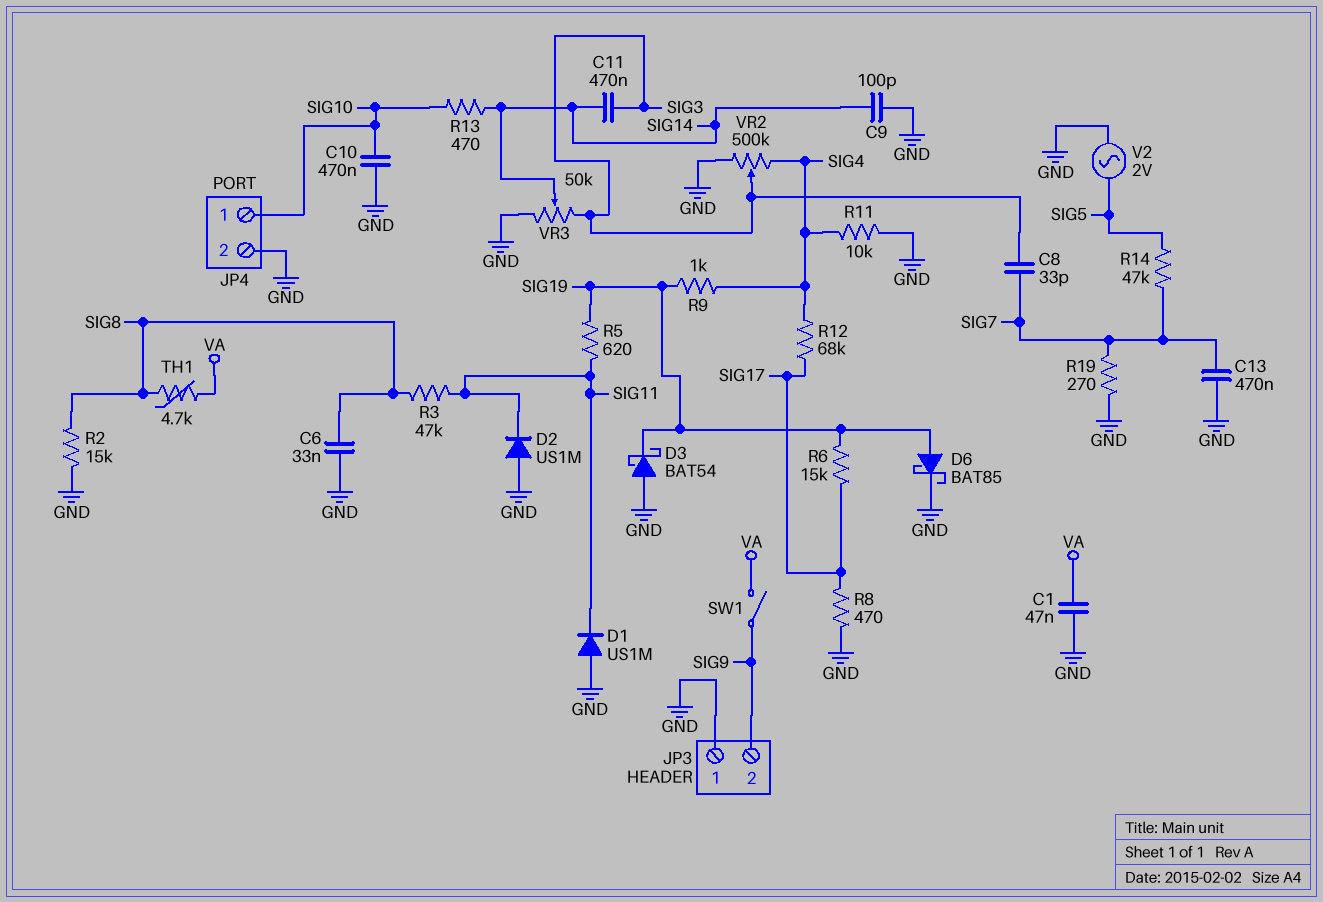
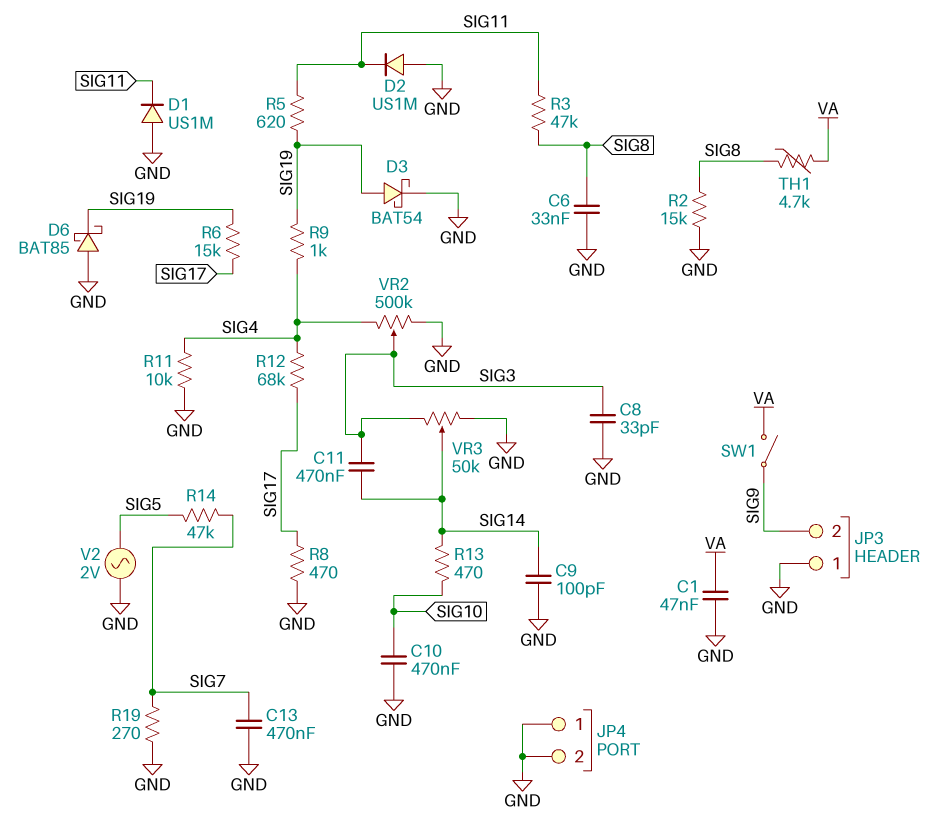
C8: 33pF (SIG3, SIG7) -> 33pF (GND, SIG3)
D3: schottky BAT54 (A GND, K SIG19) -> schottky BAT54 (A SIG19, K GND)
D6: schottky BAT85 (A SIG19, K GND) -> schottky BAT85 (A GND, K SIG19)
JP4 pin 1: SIG10 -> GND

